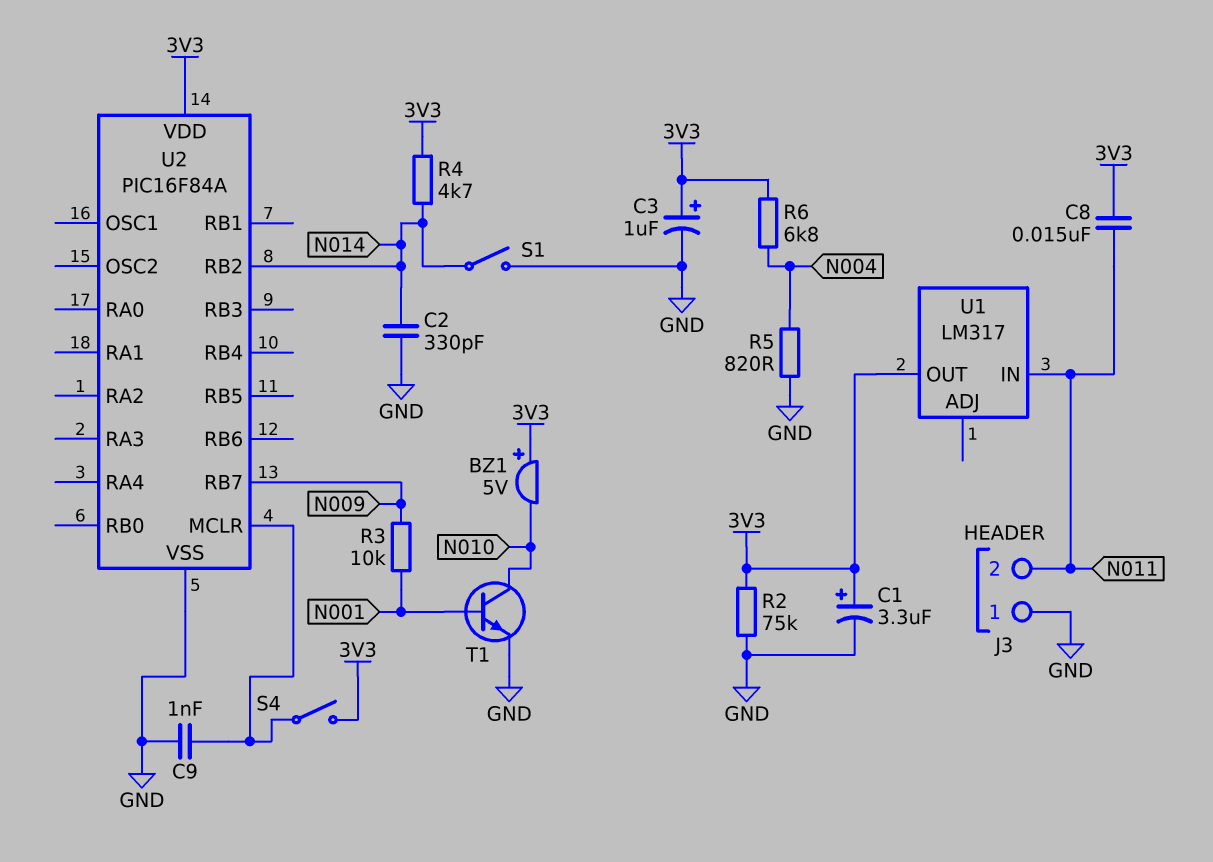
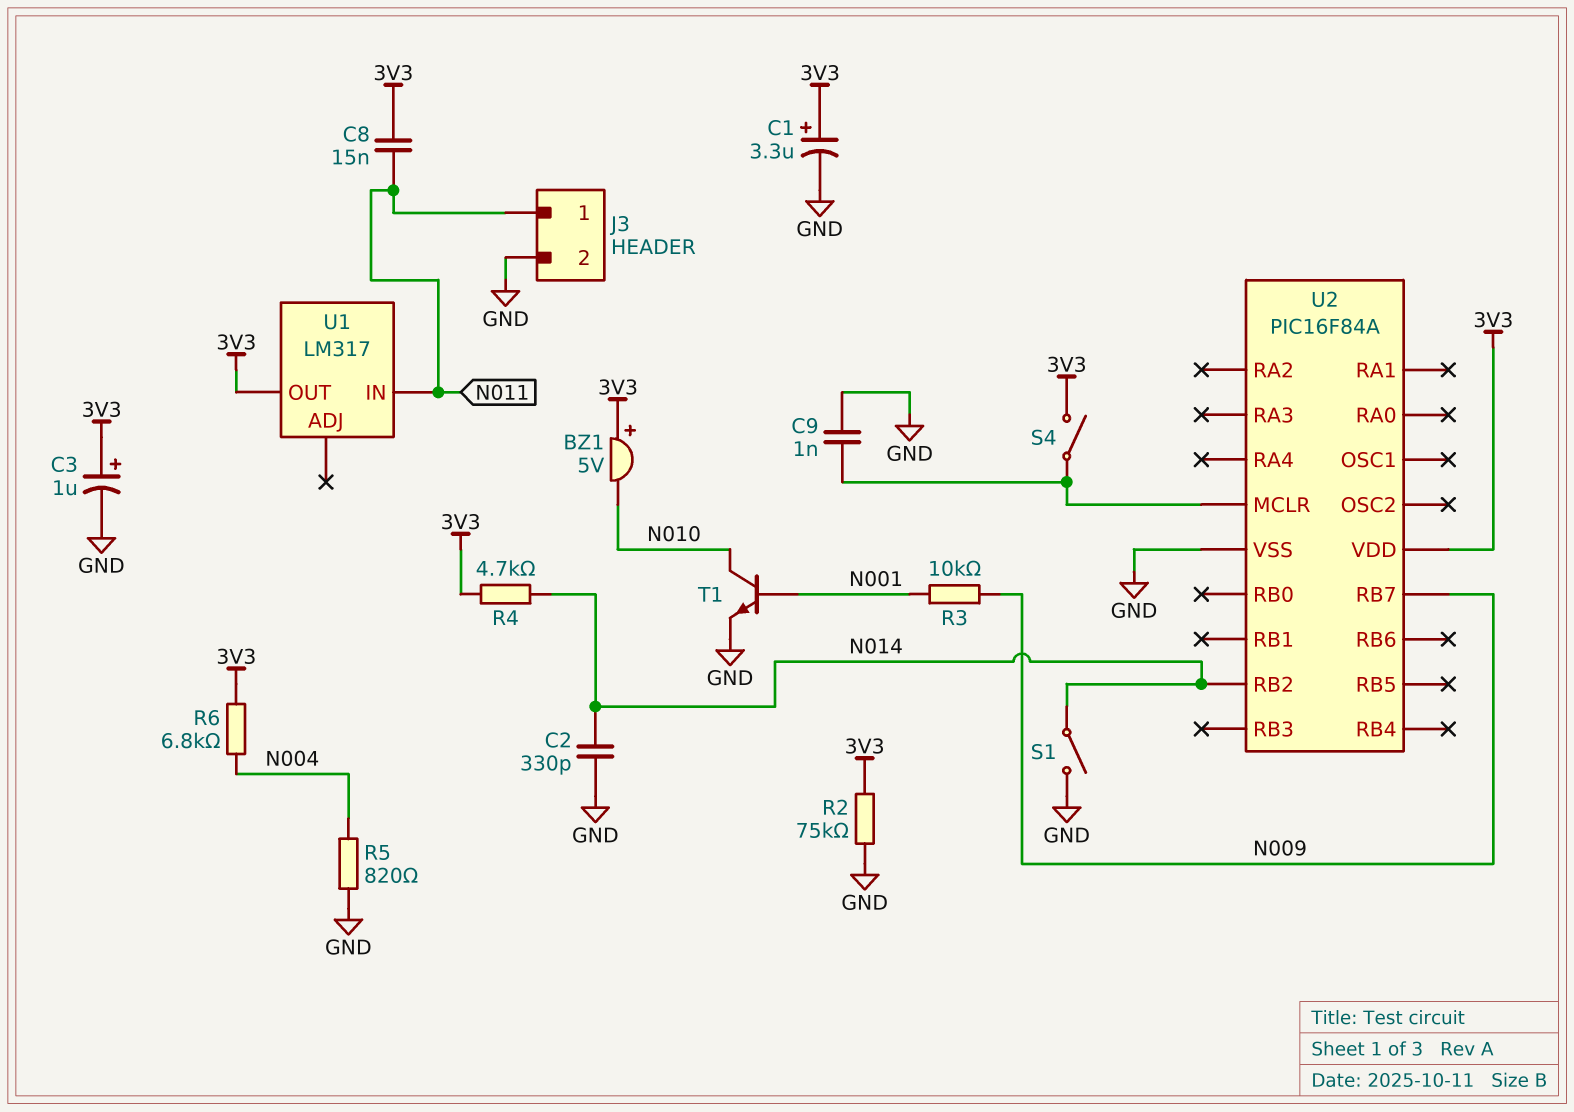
J3 pin 1: GND -> N011
J3 pin 2: N011 -> GND

